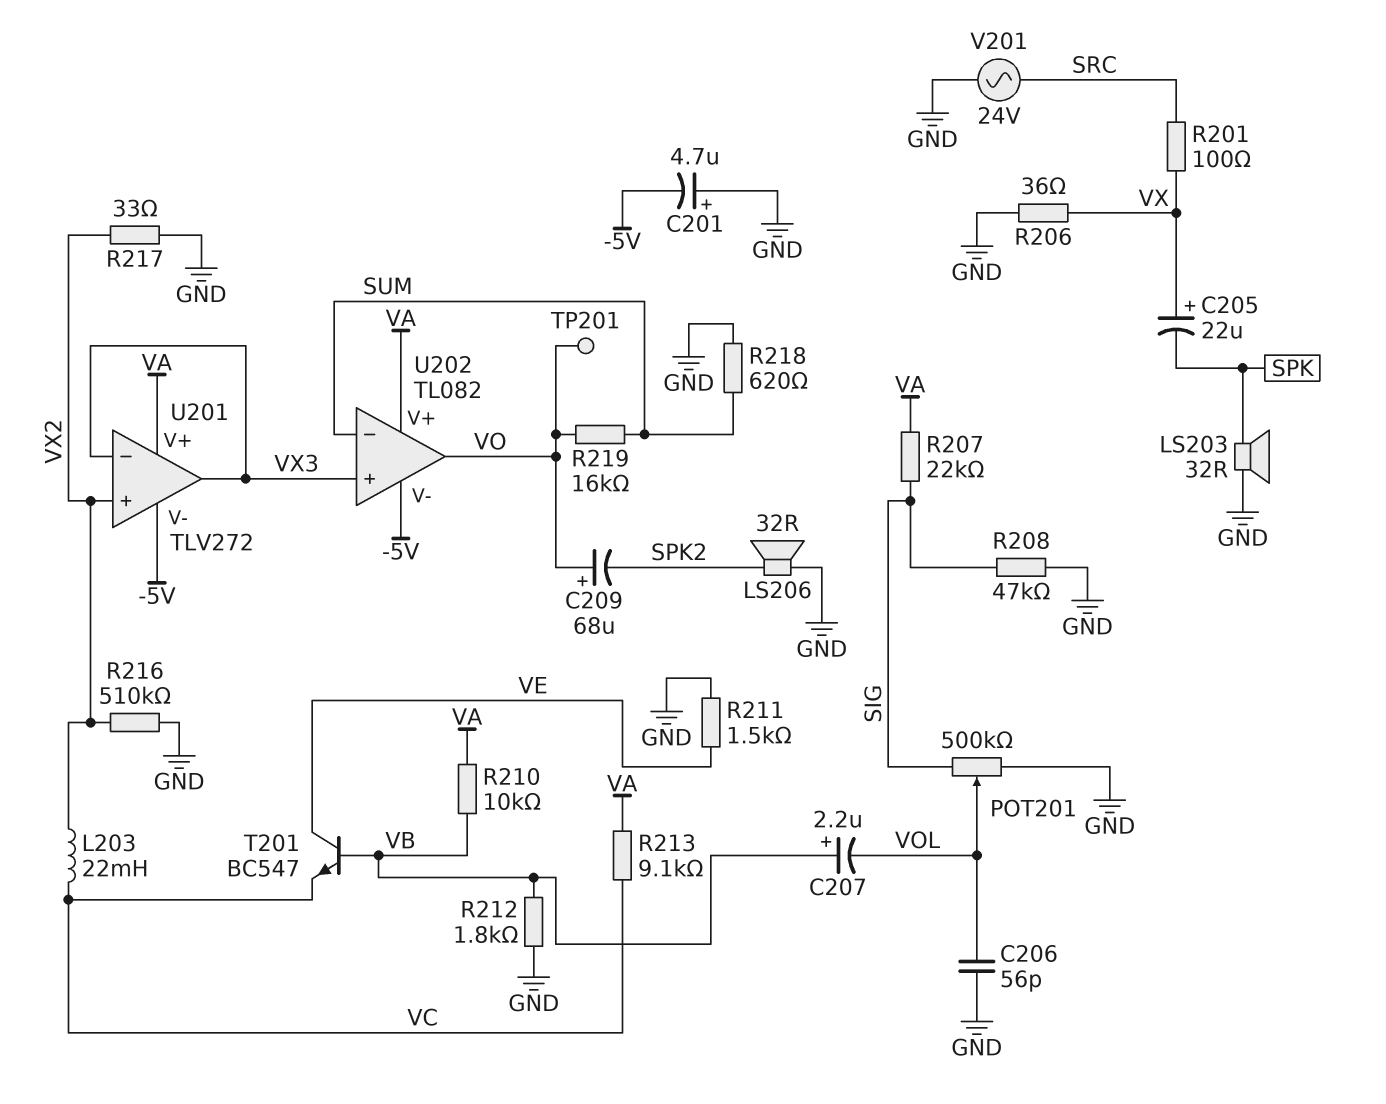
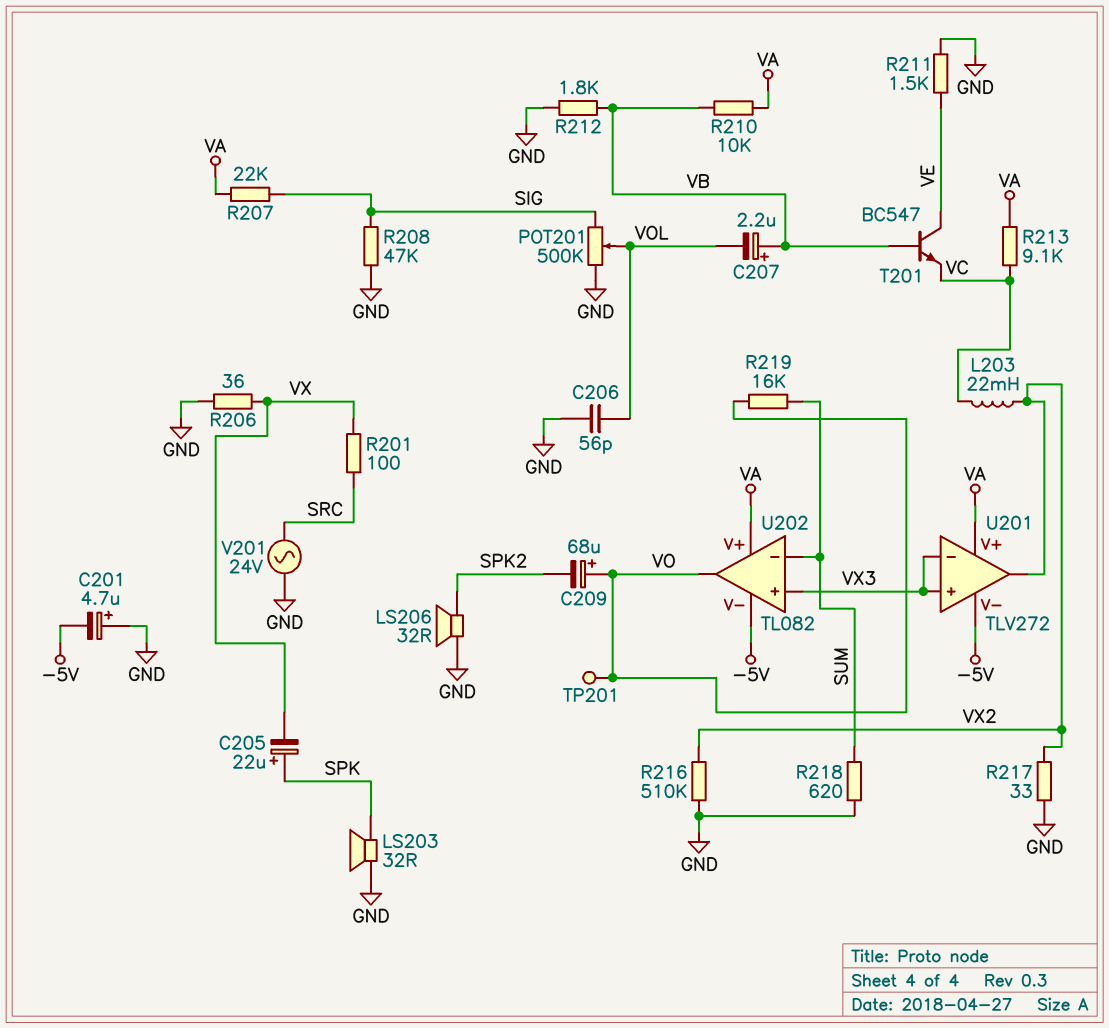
C205: 22uF (plus VX, minus SPK) -> 22uF (plus SPK, minus VX)
U201 pin in+: VX2 -> VX3
U201 pin out: VX3 -> VX2

